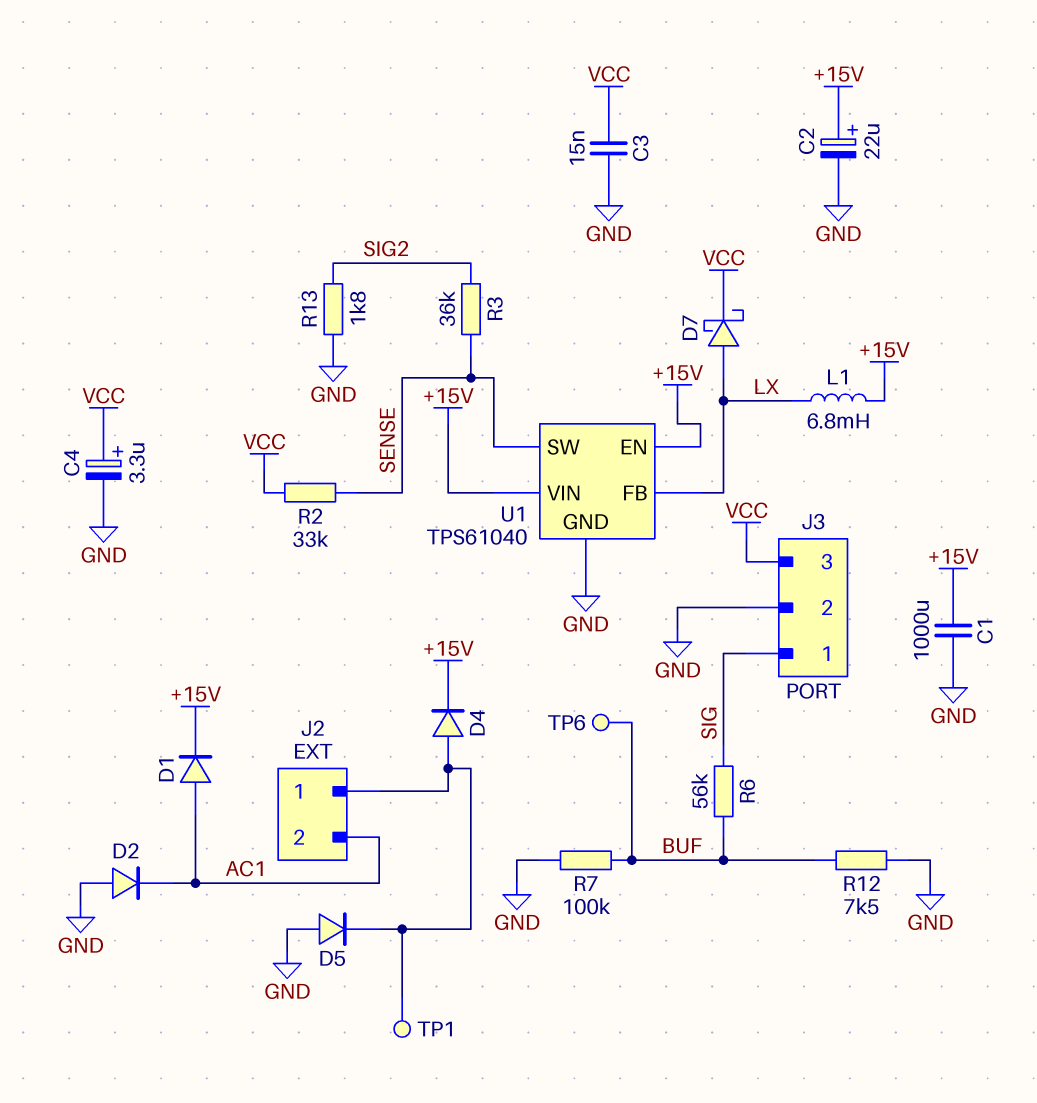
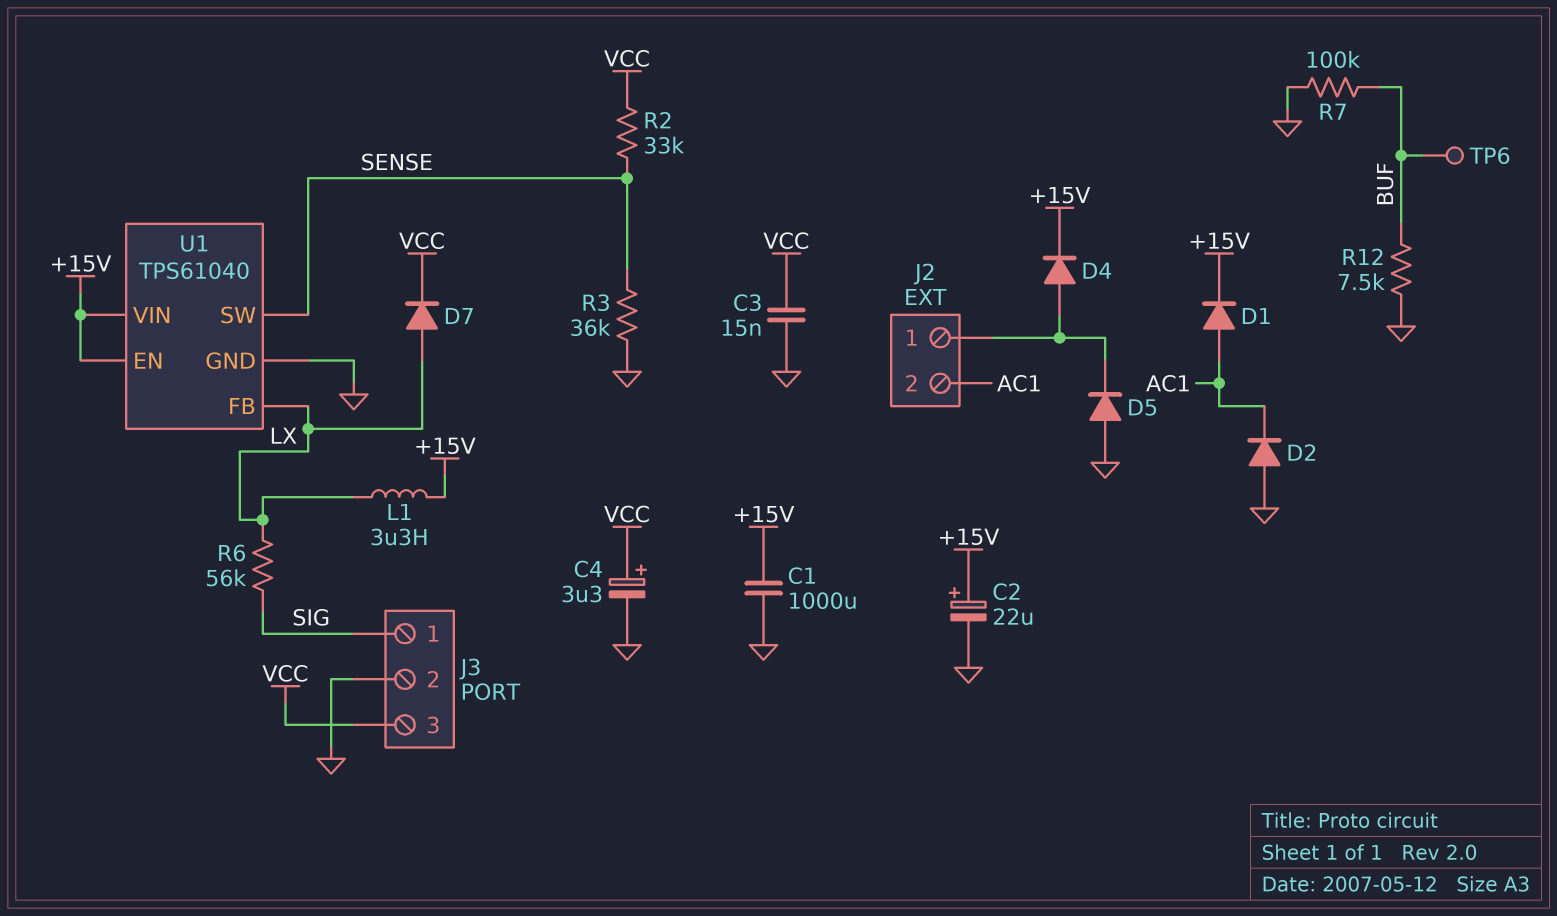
D7: schottky (A LX, K VCC) -> diode (A LX, K VCC)
L1: 6.8mH (+15V, LX) -> 3.3uH (+15V, LX)
R3: 36k (SENSE, SIG2) -> 36k (GND, SENSE)
R6: 56k (BUF, SIG) -> 56k (LX, SIG)
R13: 1.8k (GND, SIG2) -> none
TP1: test point (J2/1) -> none

